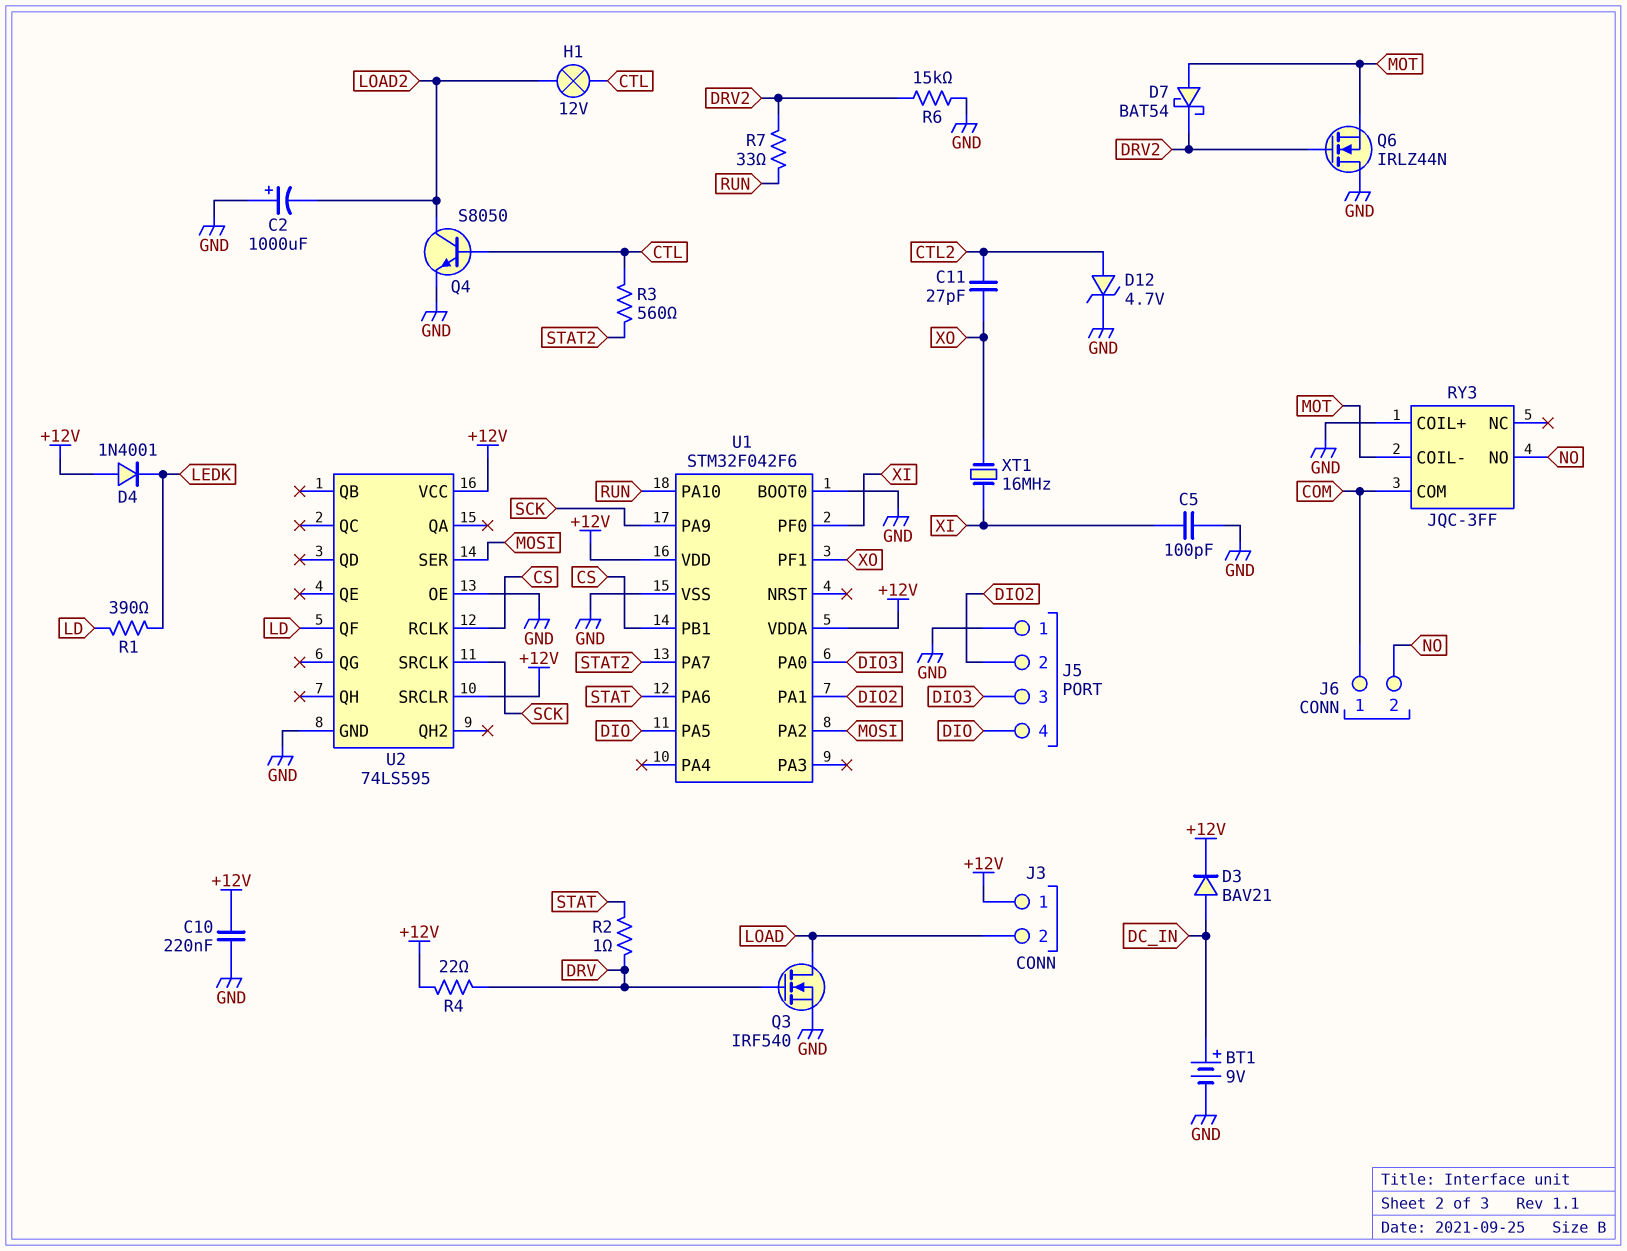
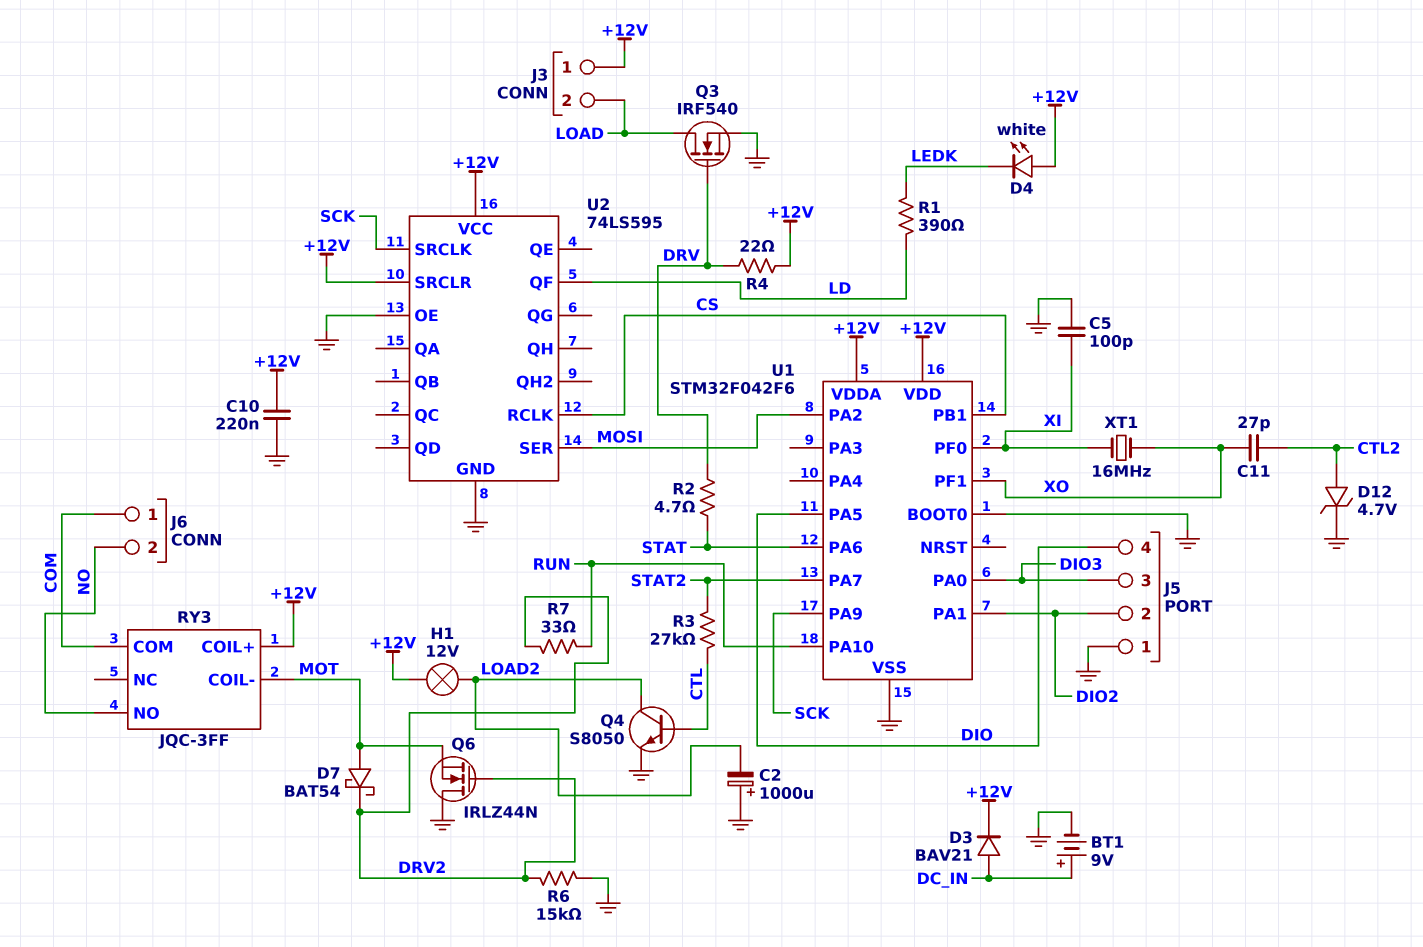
D4: diode 1N4001 (A +12V, K LEDK) -> LED white (A +12V, K LEDK)
H1: lamp 12V (CTL, LOAD2) -> lamp 12V (+12V, LOAD2)
R2: 1 (DRV, STAT) -> 4.7 (DRV, STAT)
R3: 560 (CTL, STAT2) -> 27k (CTL, STAT2)
RY3 pin COIL+: GND -> +12V

